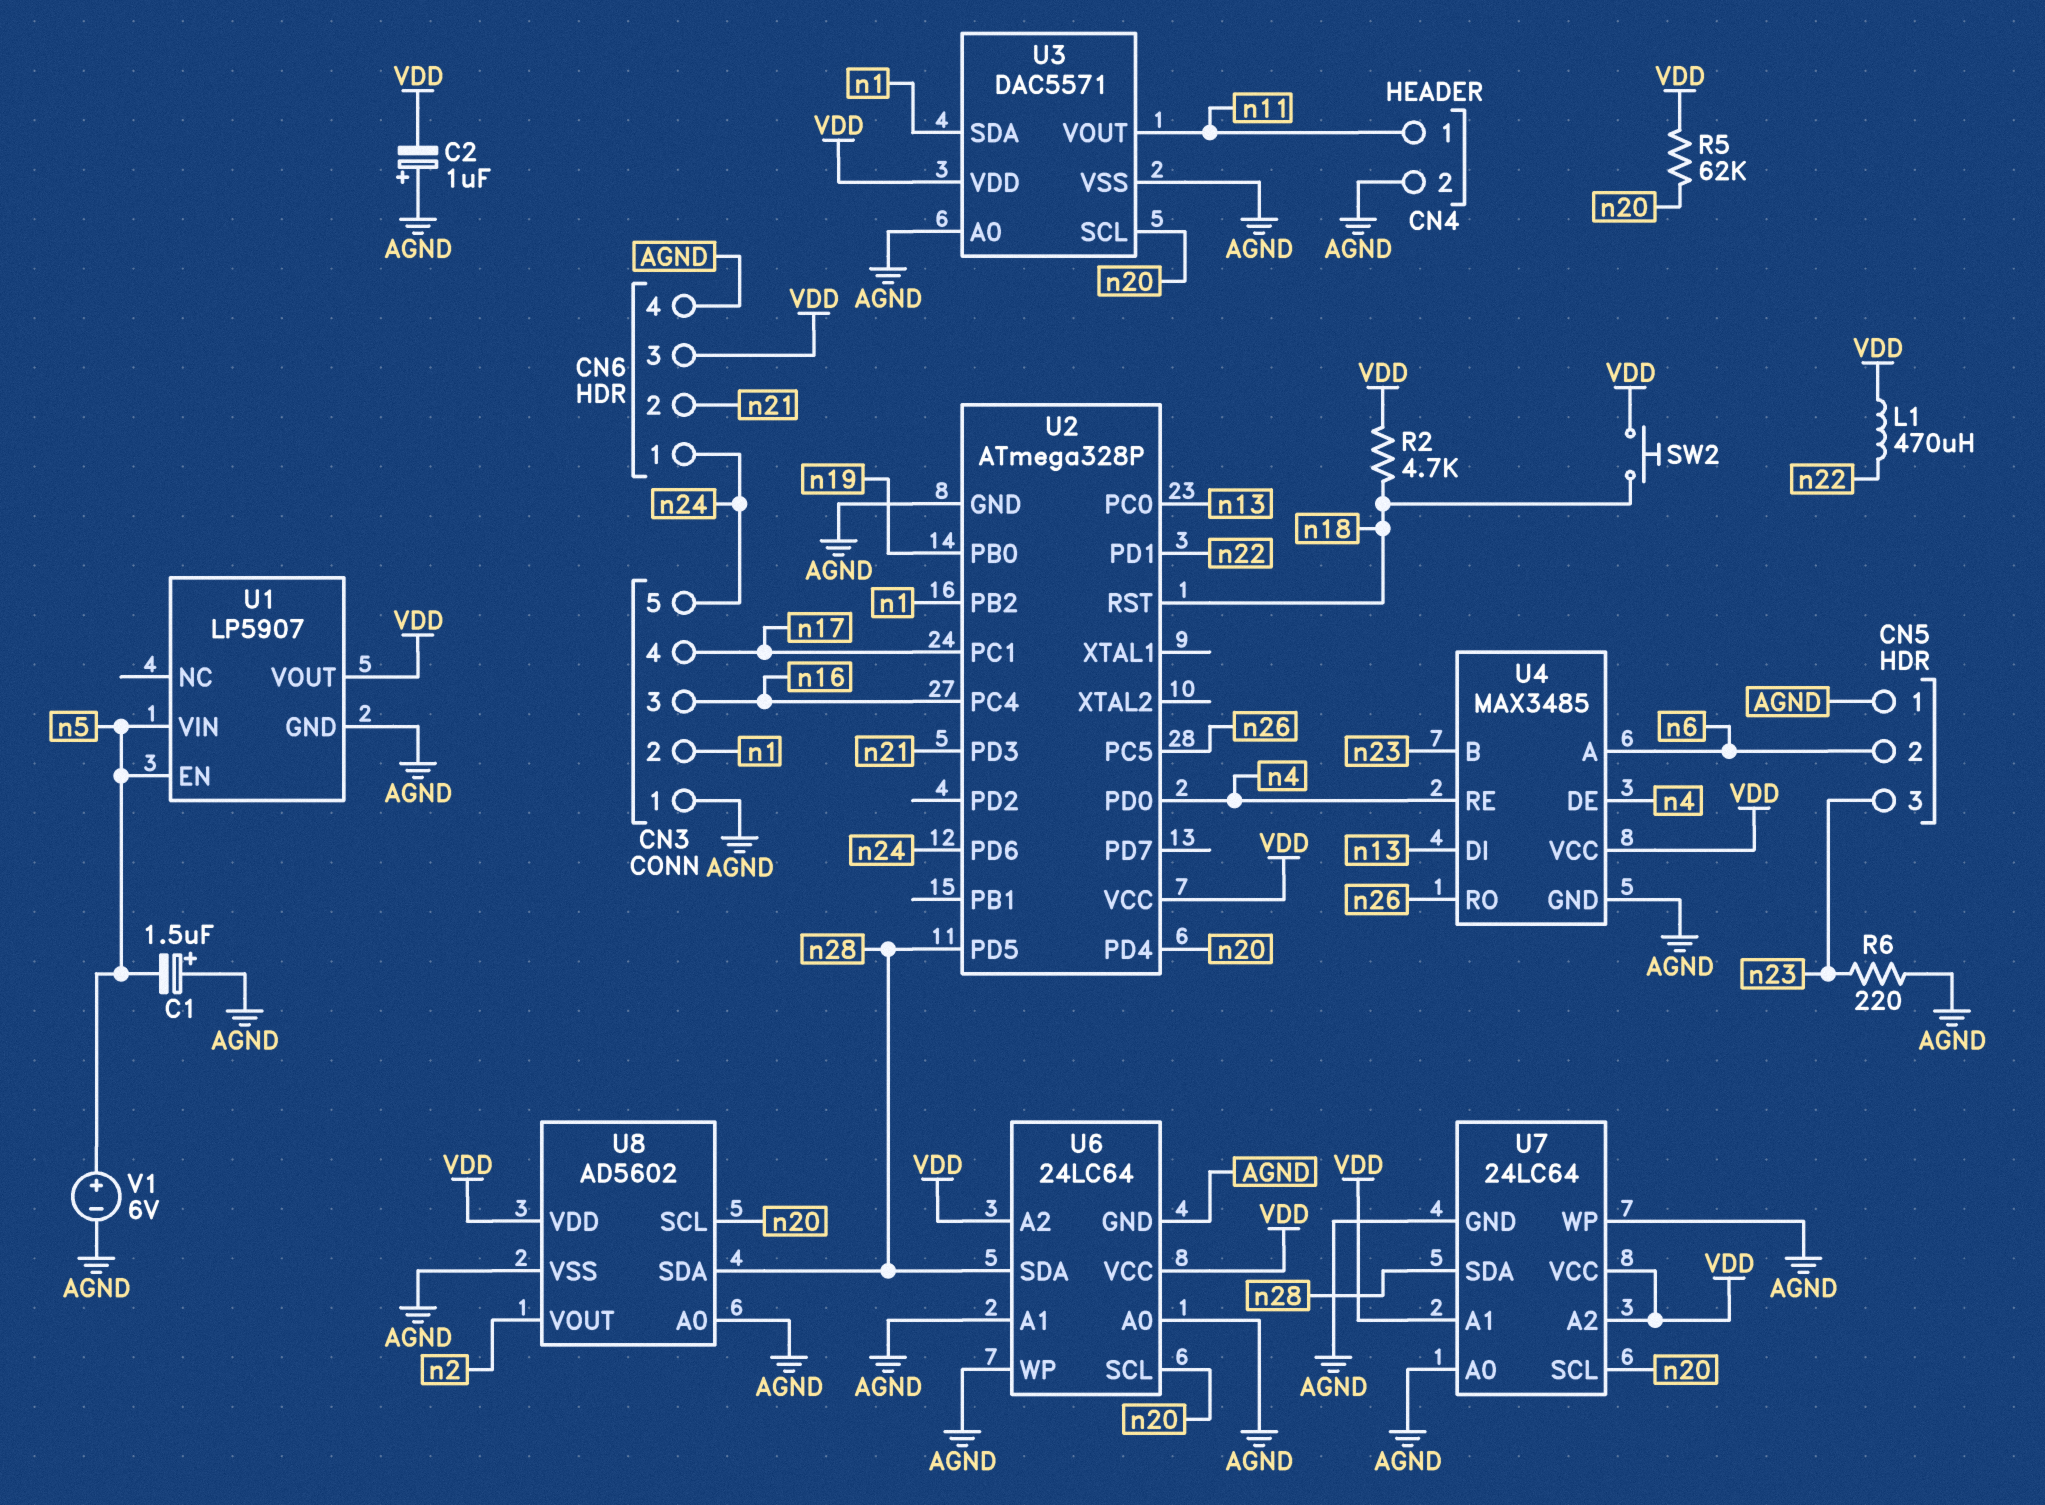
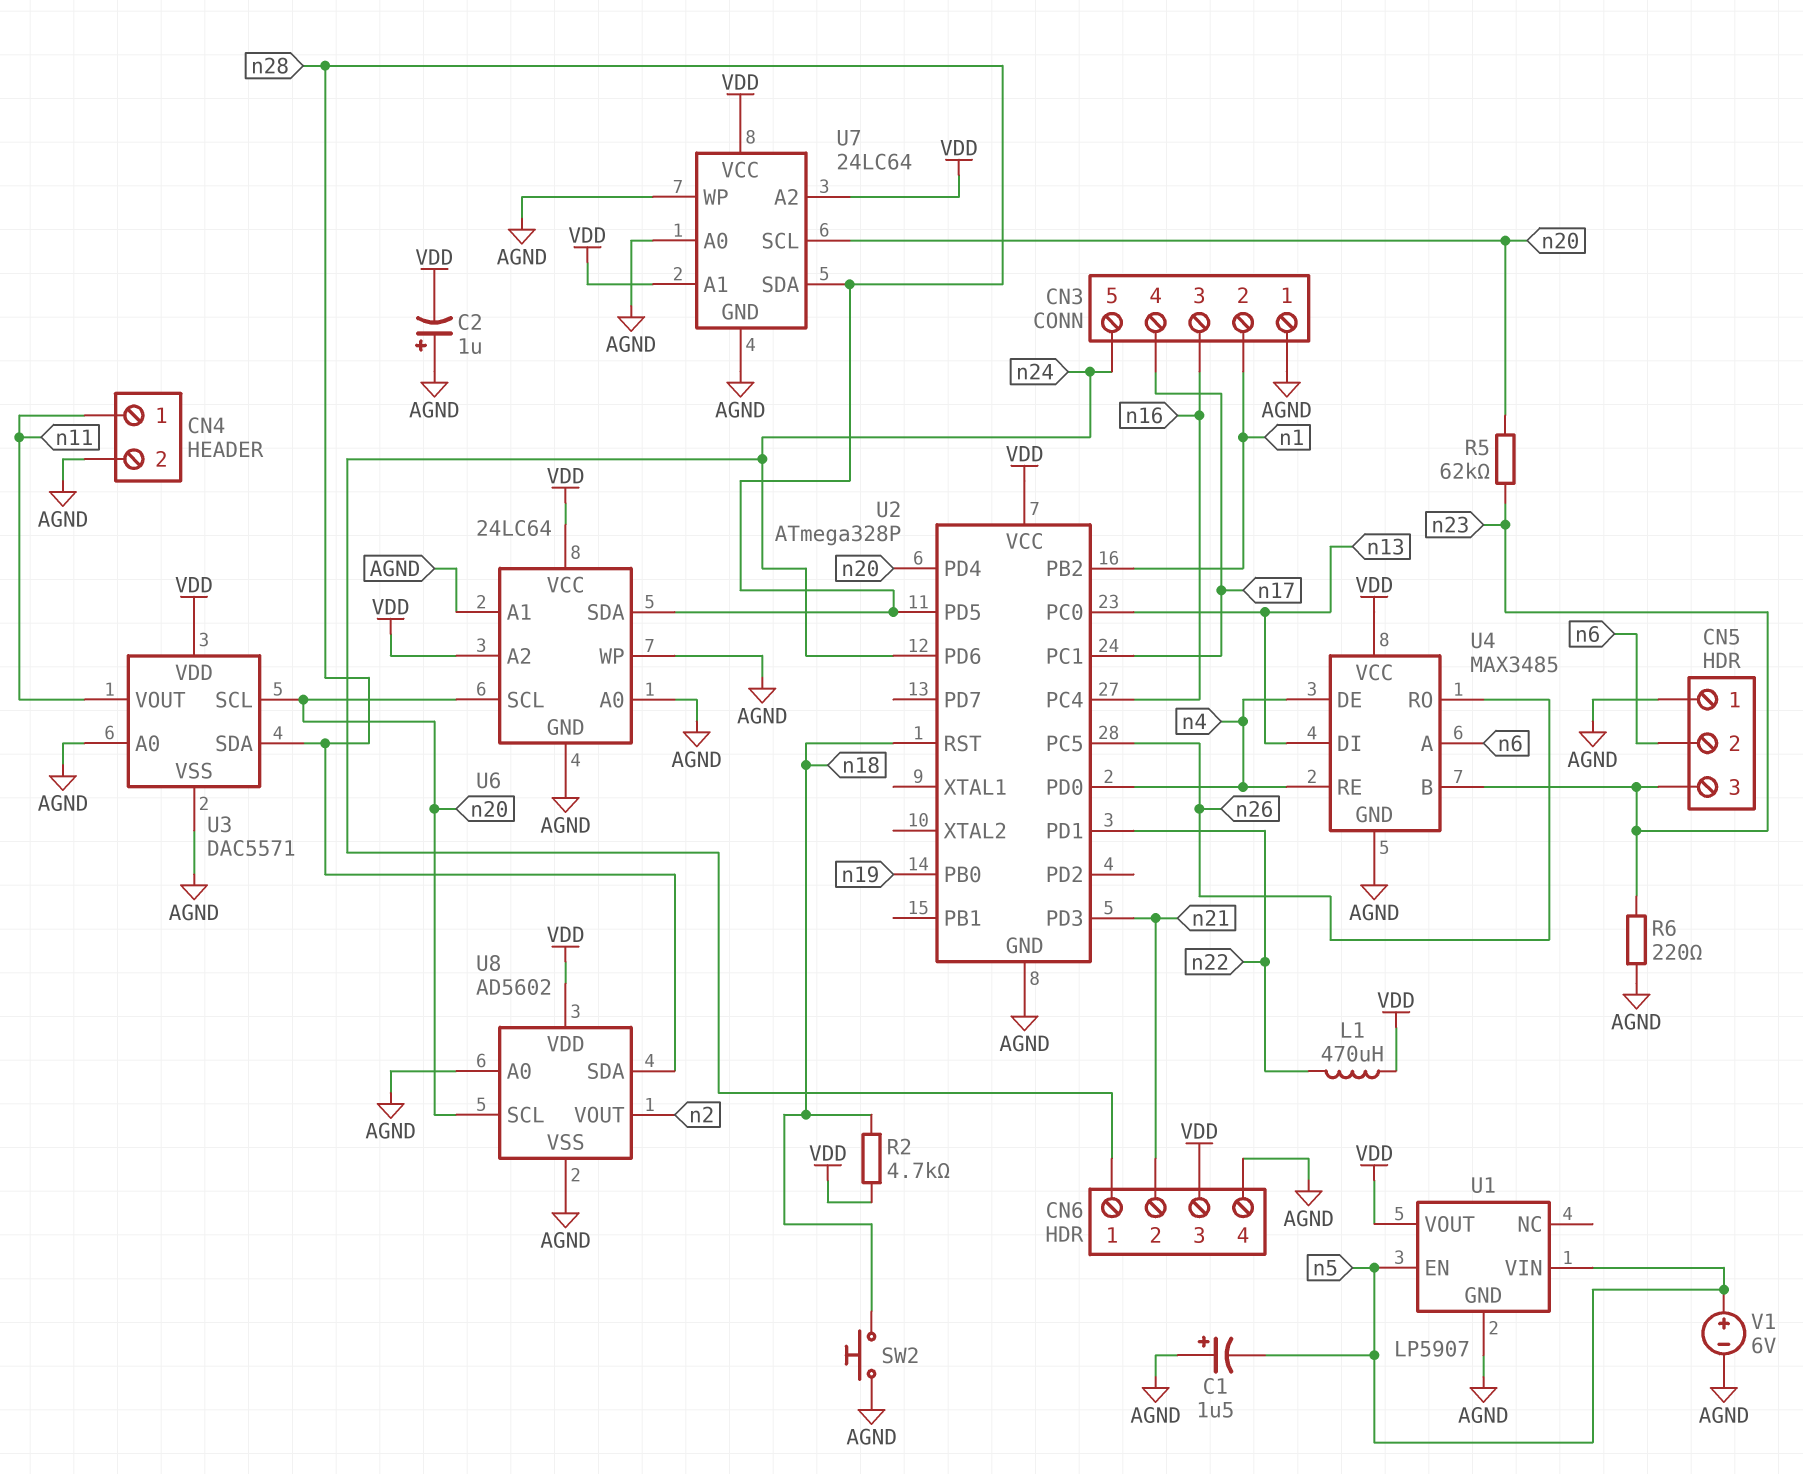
R5: 62k (VDD, n20) -> 62k (n20, n23)
SW2: button (VDD, n18) -> button (AGND, n18)
U3 pin SDA: n1 -> n28

